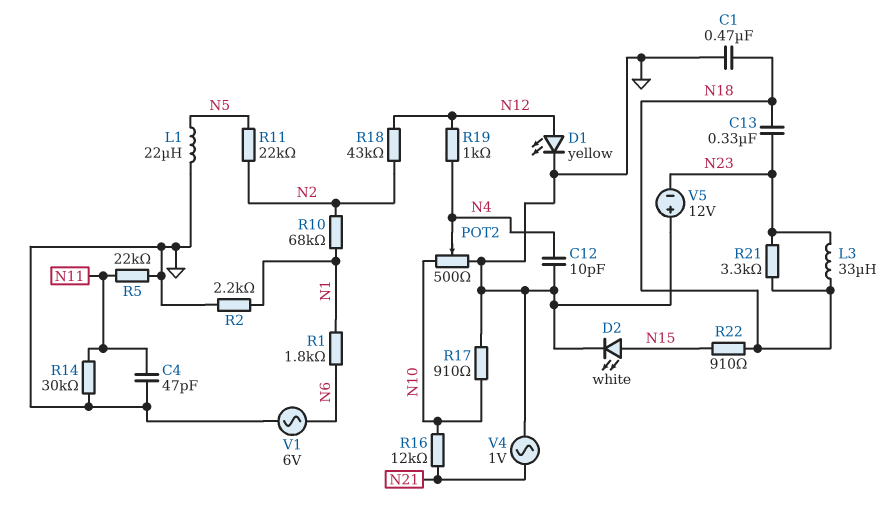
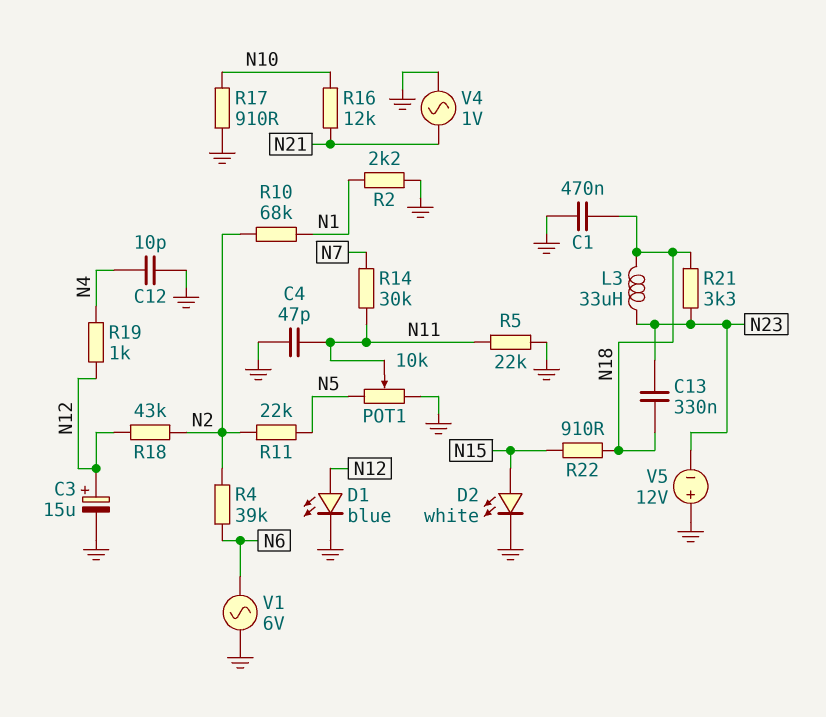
C3: none -> 15uF (plus N12, minus GND)
D1: LED yellow (A N12, K GND) -> LED blue (A N12, K GND)
L1: 22uH (GND, N5) -> none
POT1: none -> 10k (GND, N5, wiper N11)
POT2: 500 (GND, N10, wiper N4) -> none
R1: 1.8k (N1, N6) -> none
R4: none -> 39k (N2, N6)
R14: 30k (GND, N11) -> 30k (N7, N11)

